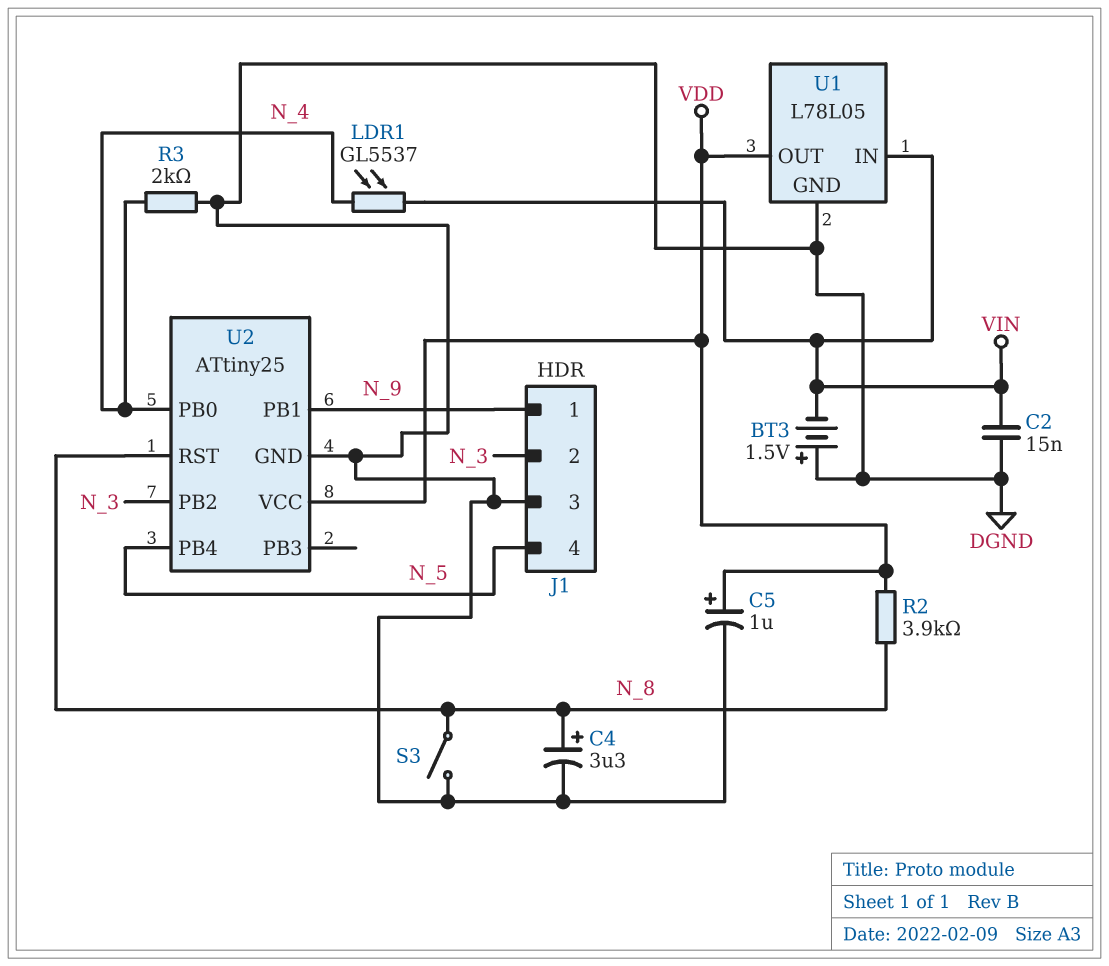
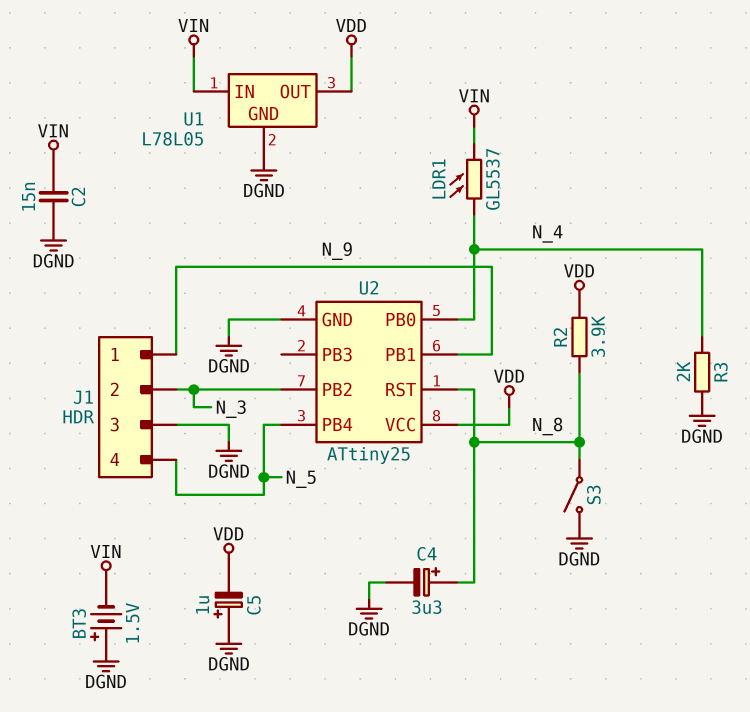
C5: 1uF (plus VDD, minus DGND) -> 1uF (plus DGND, minus VDD)

